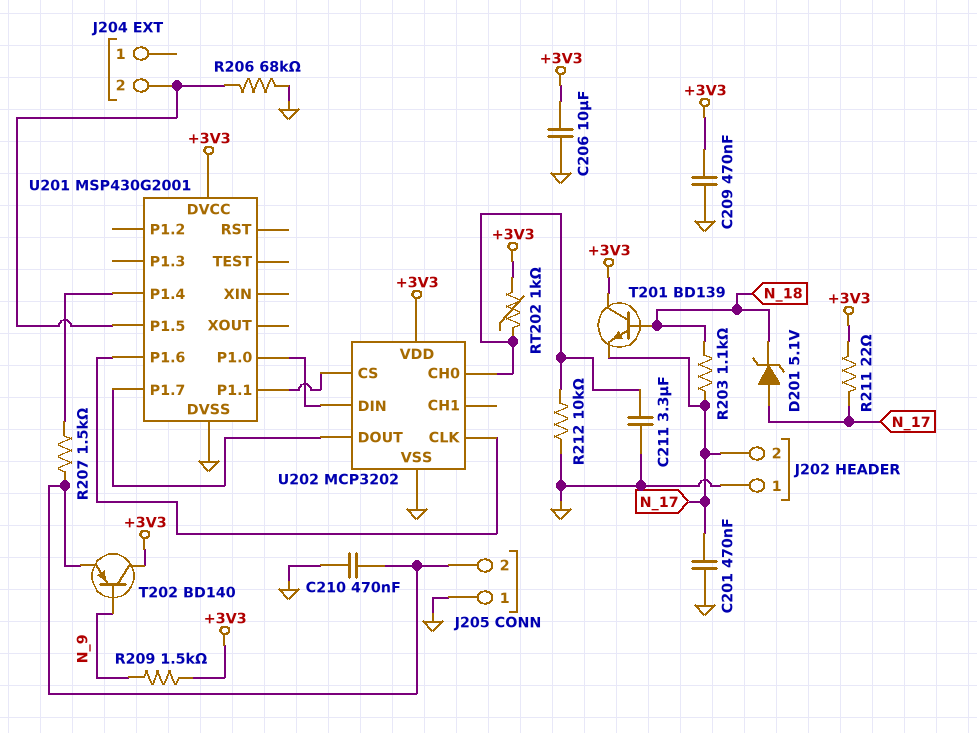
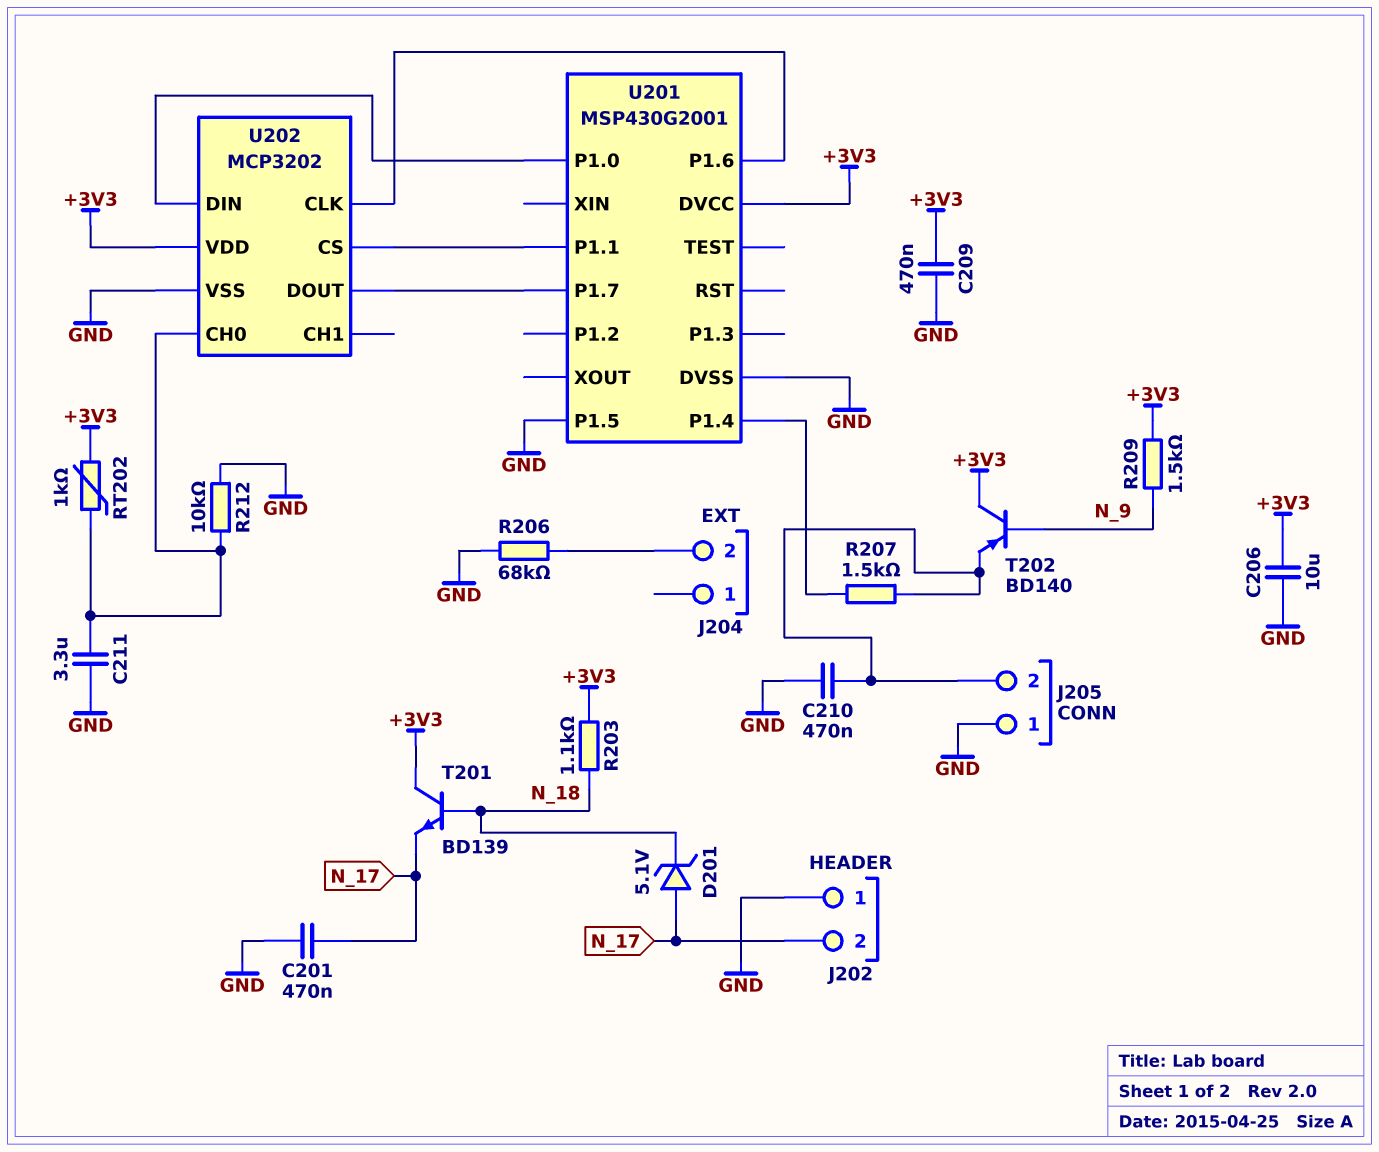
R203: 1.1k (N_17, N_18) -> 1.1k (+3V3, N_18)
R211: 22 (+3V3, N_17) -> none
U201 pin P1.5: J204/2 -> GND

